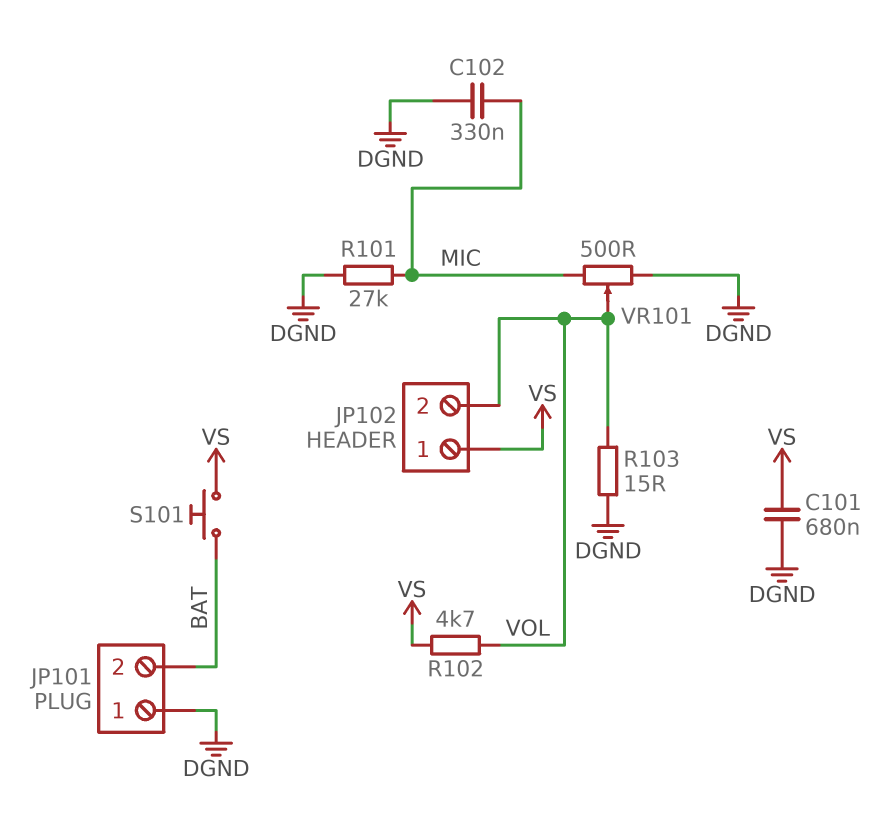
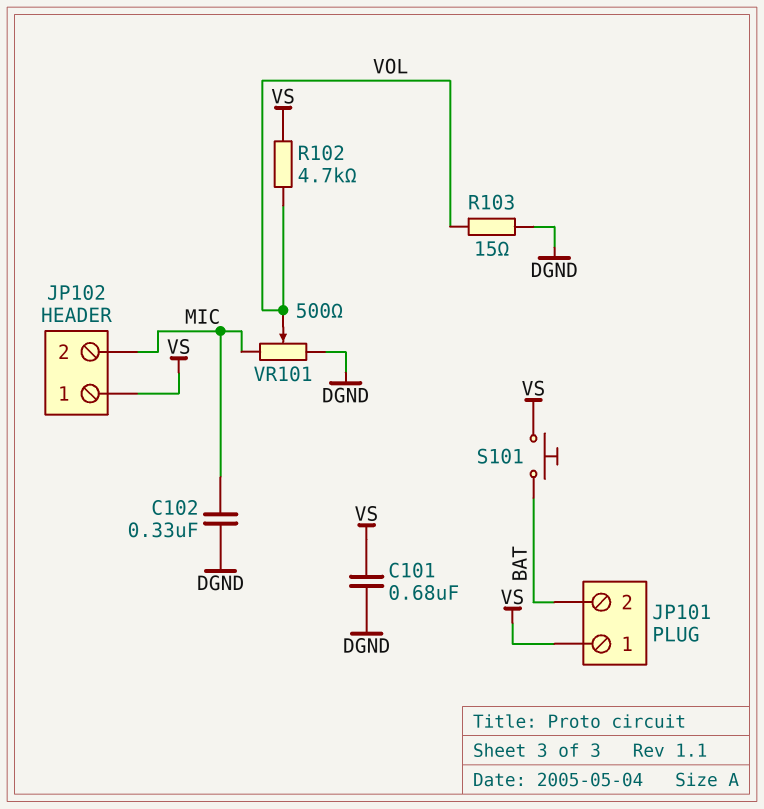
JP101 pin 1: DGND -> VS
JP102 pin 2: VOL -> MIC
R101: 27k (DGND, MIC) -> none

